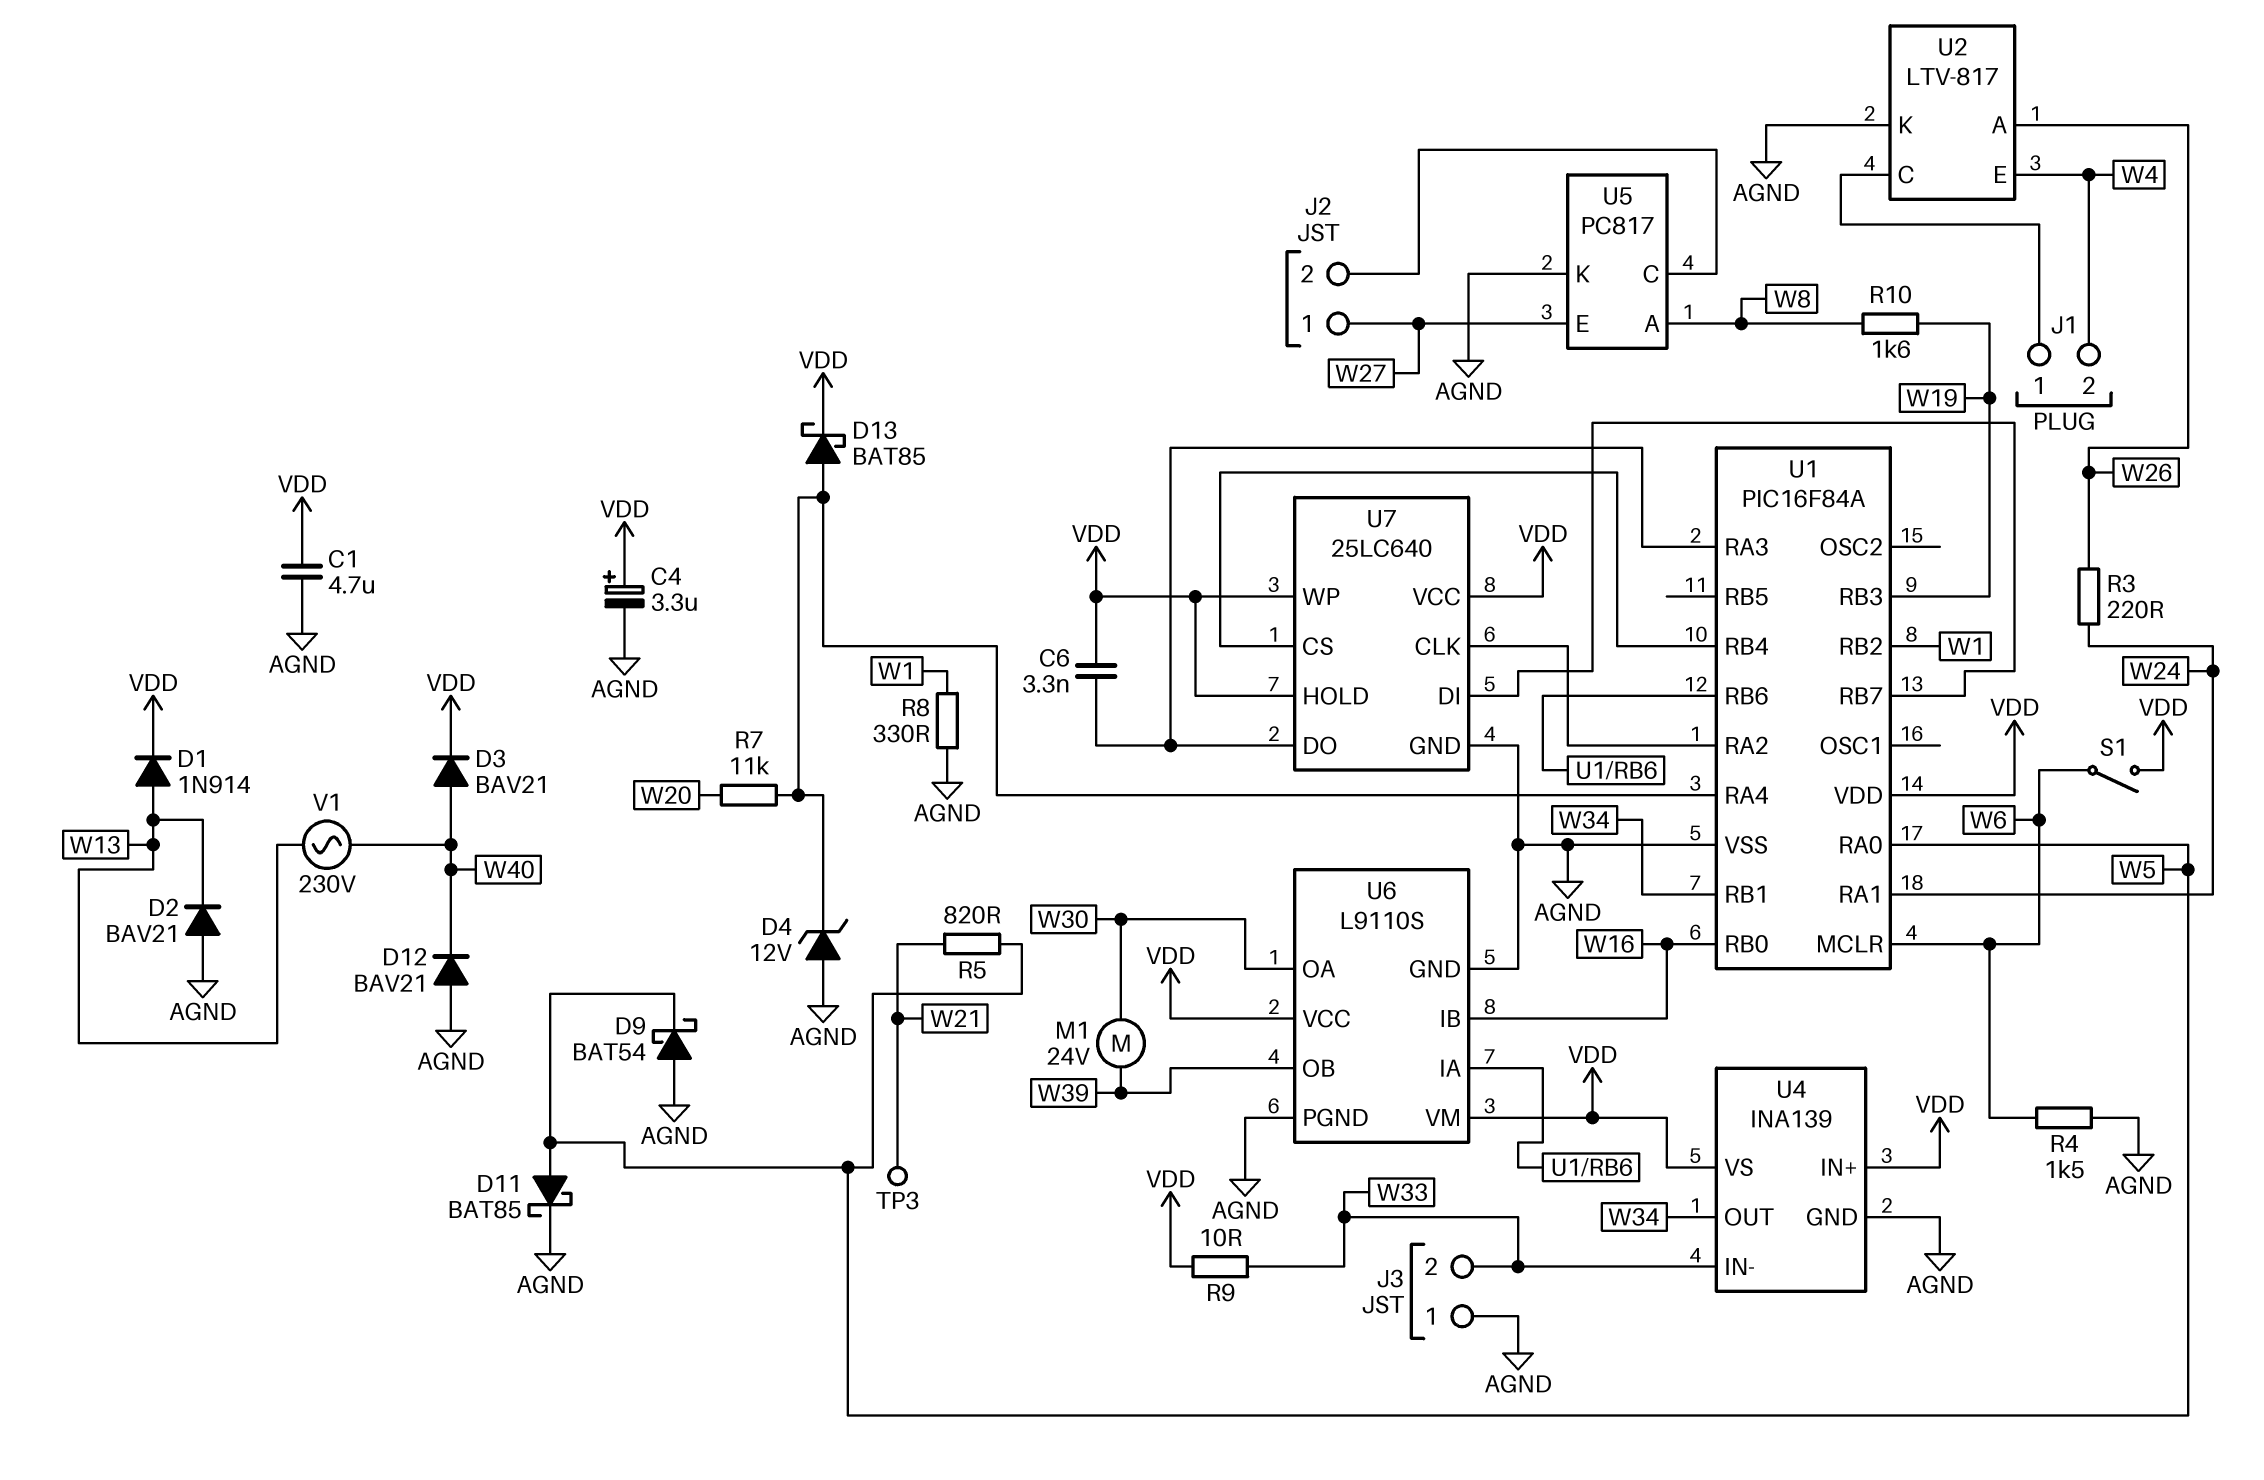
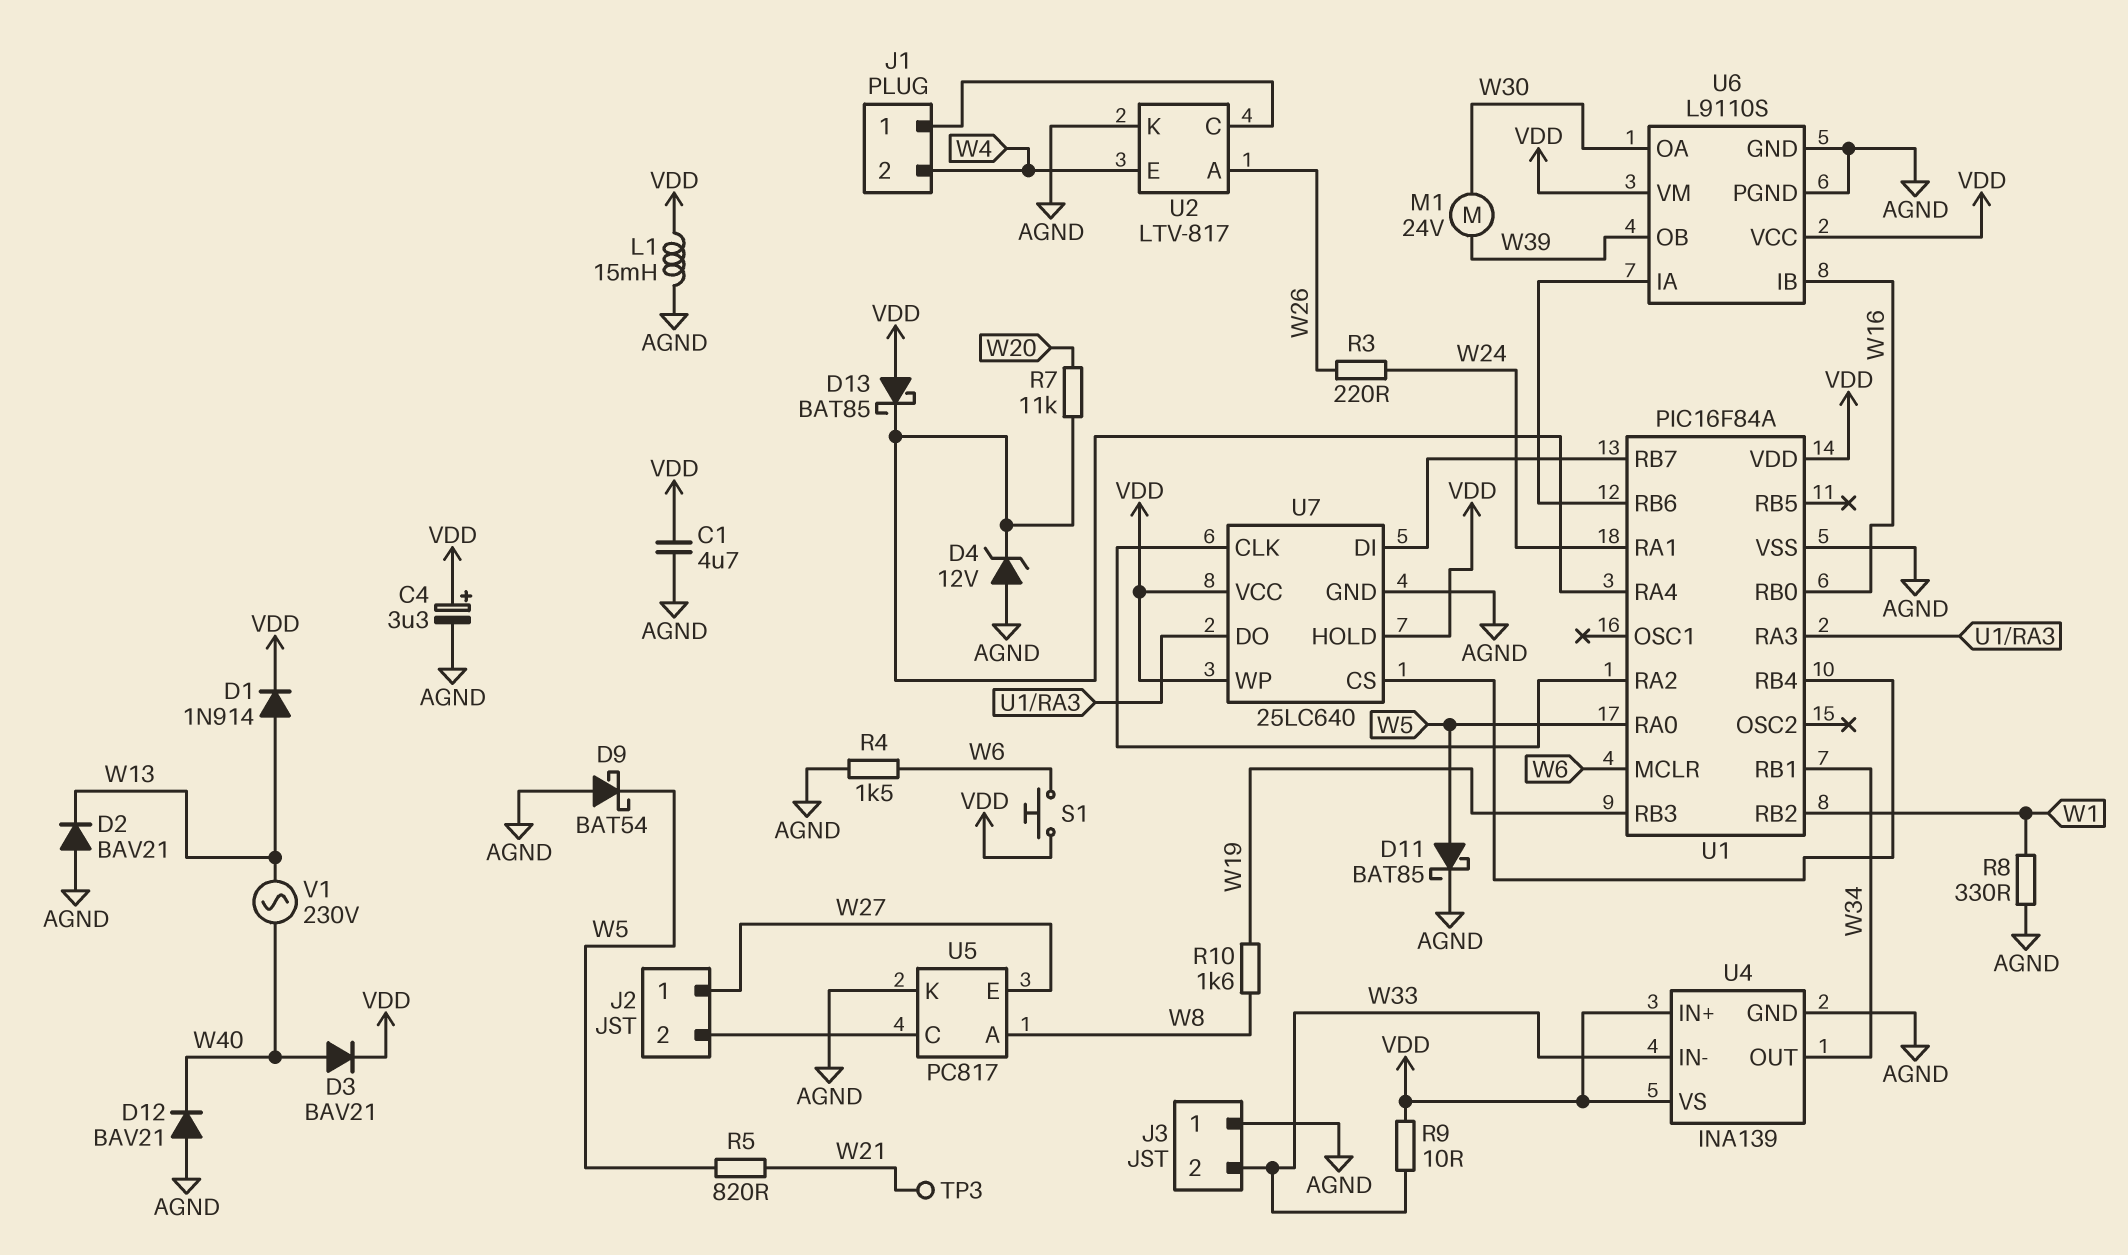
C6: 3.3nF (U1/RA3, VDD) -> none
D13: schottky BAT85 (A U1/RA4, K VDD) -> schottky BAT85 (A VDD, K U1/RA4)
L1: none -> 15mH (AGND, VDD)
S1: switch (VDD, W6) -> button (VDD, W6)

